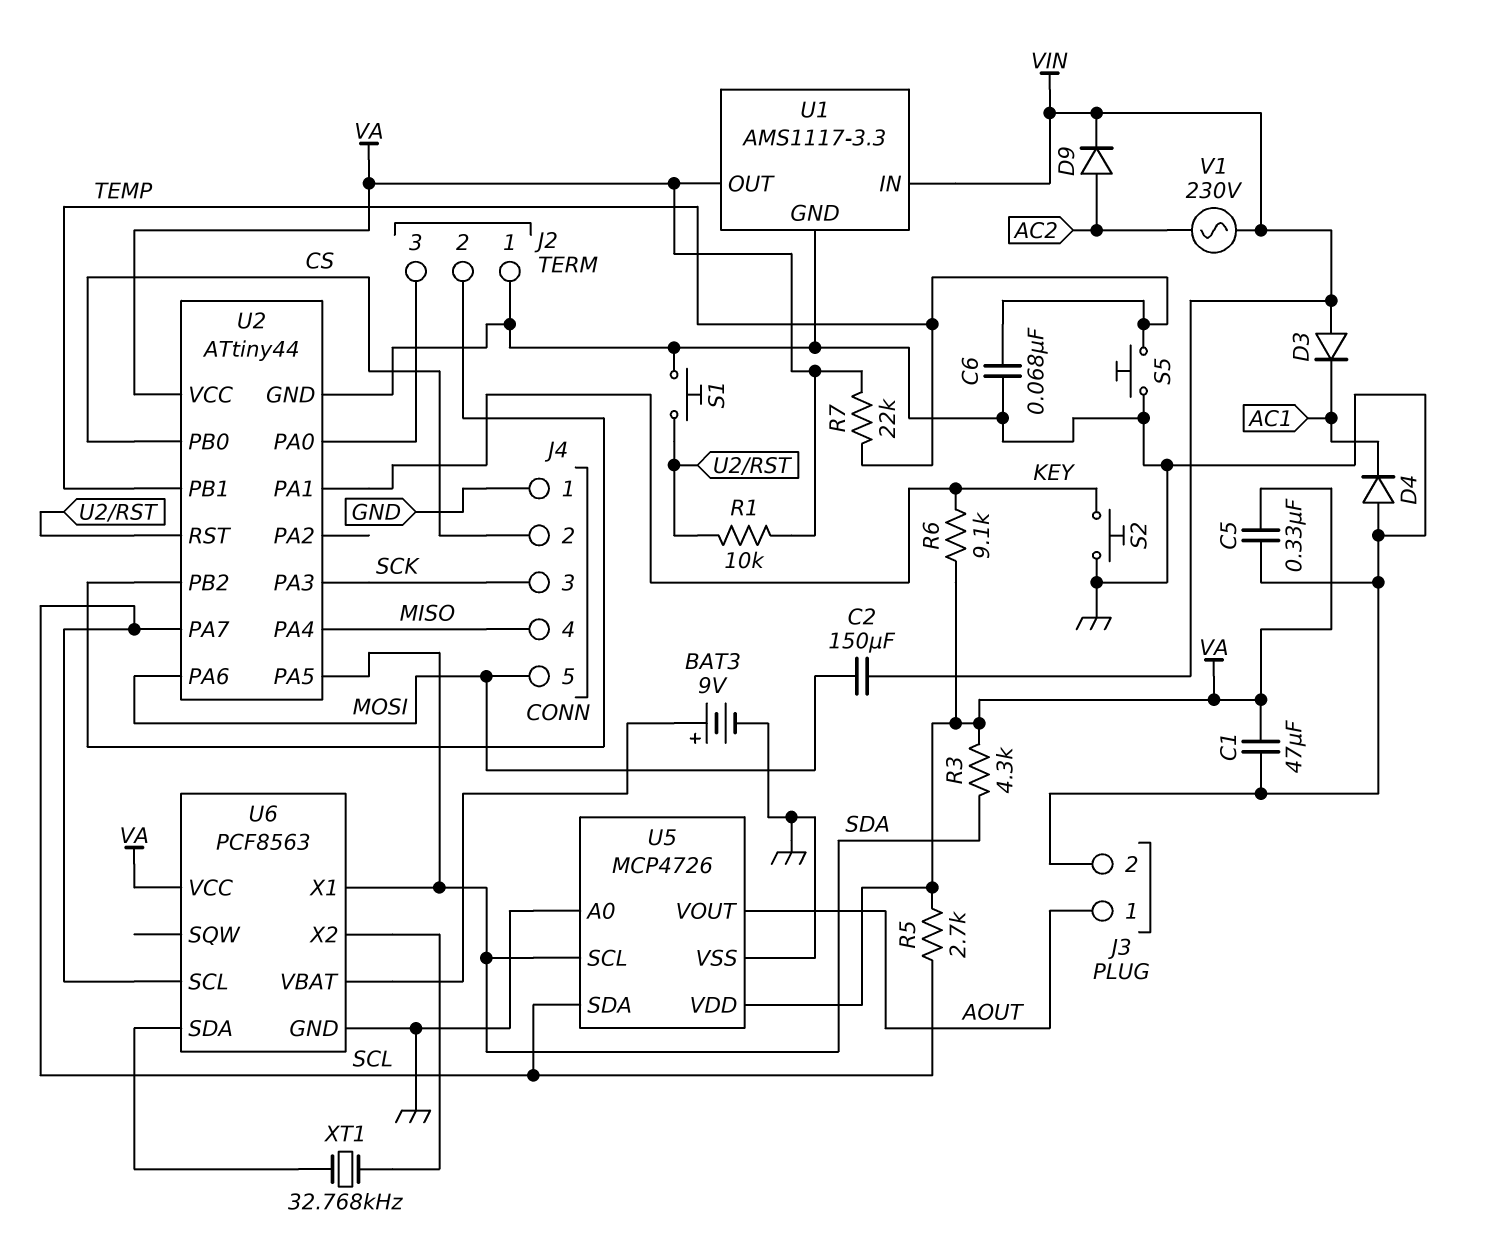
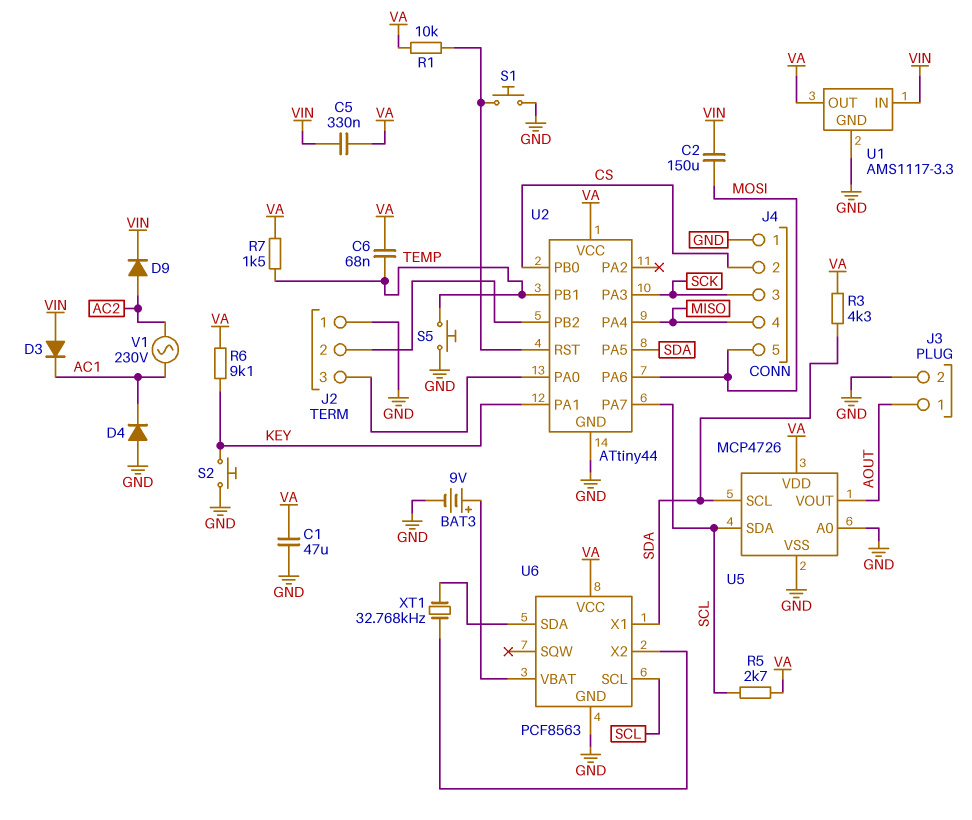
C5: 330nF (GND, VA) -> 330nF (VA, VIN)
C6: 68nF (GND, TEMP) -> 68nF (TEMP, VA)
R7: 22k (TEMP, VA) -> 1.5k (TEMP, VA)
V1: AC 230V (AC2, VIN) -> AC 230V (AC1, AC2)

